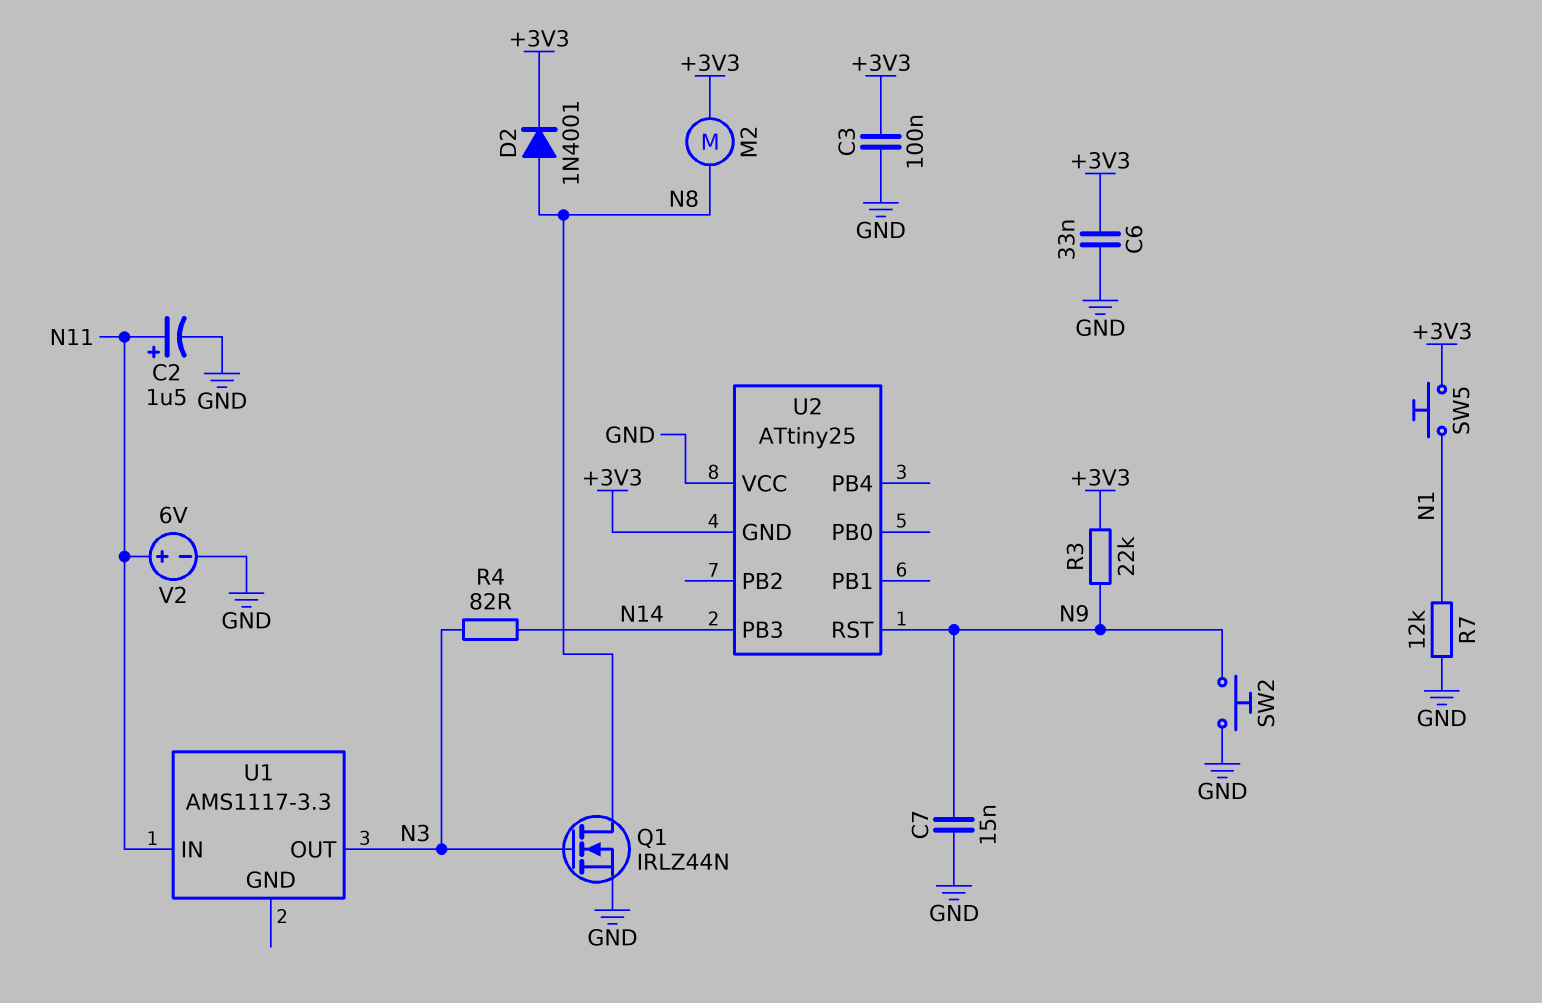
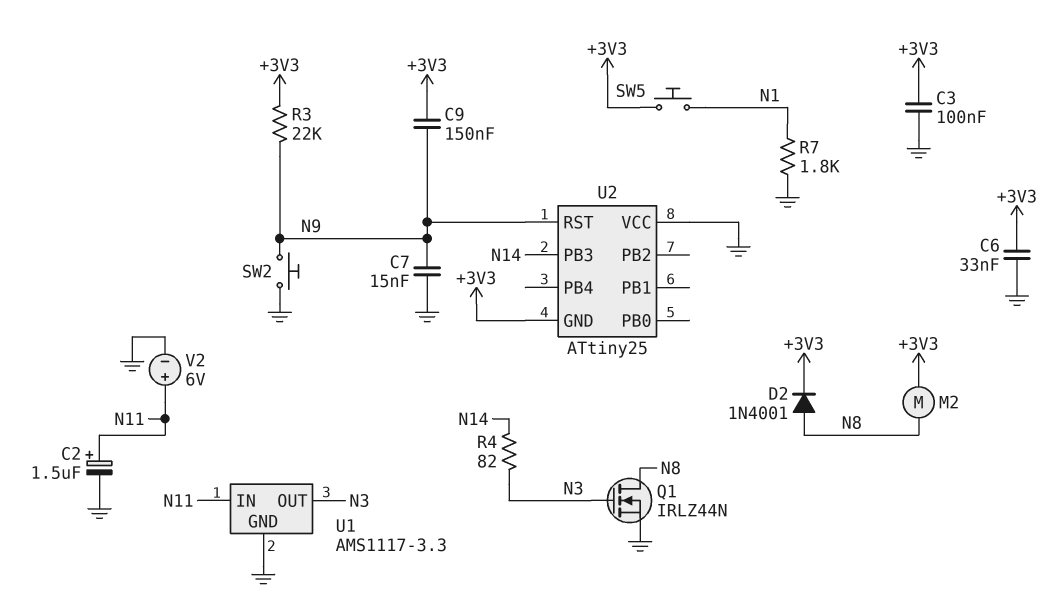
C9: none -> 150nF (+3V3, N9)
R7: 12k (GND, N1) -> 1.8k (GND, N1)
U1 pin GND: none -> GND

